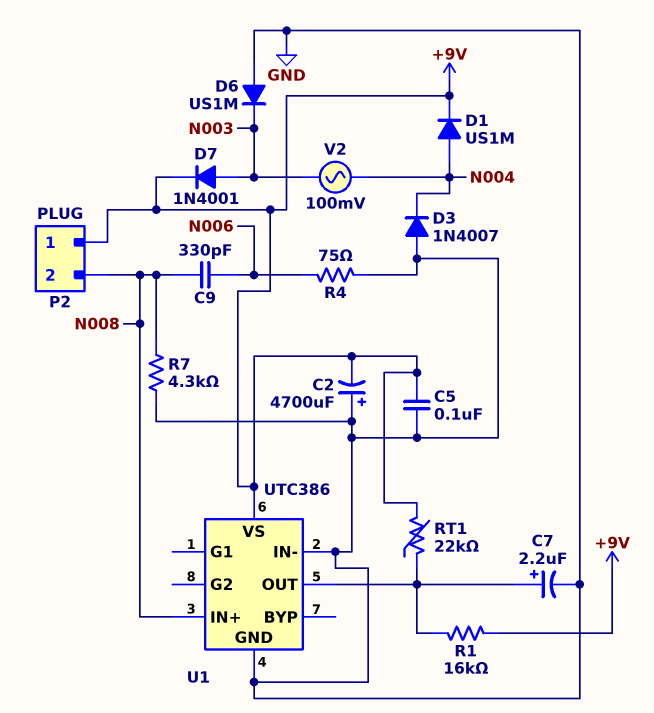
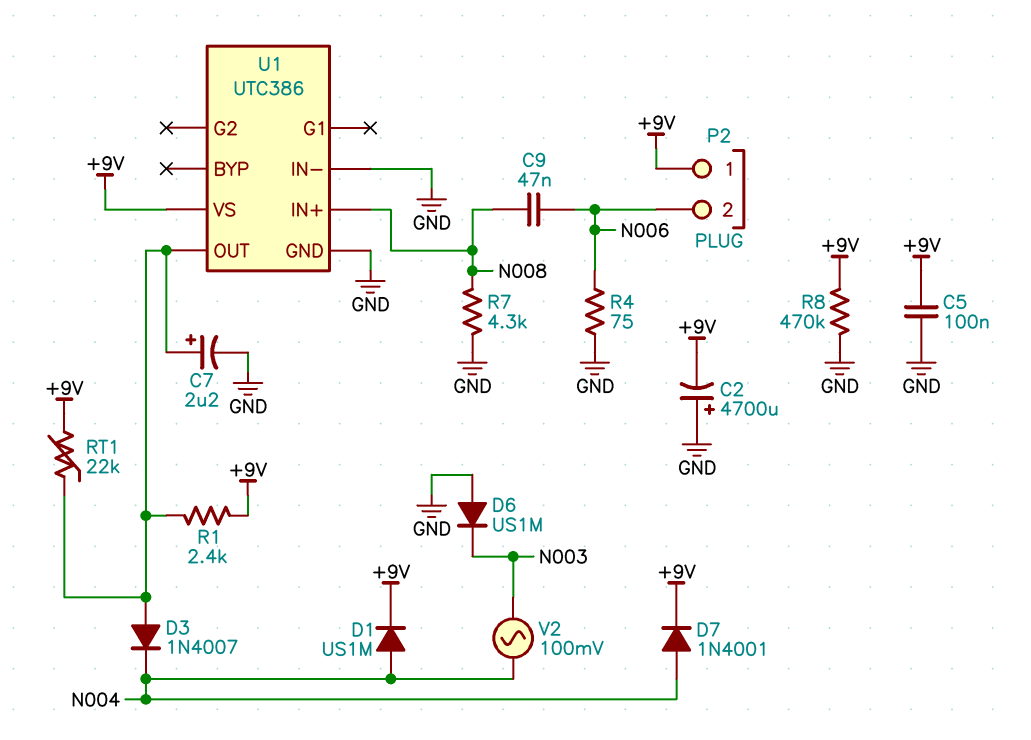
C9: 330pF (N006, N008) -> 47nF (N006, N008)
D3: diode 1N4007 (A GND, K N004) -> diode 1N4007 (A U1/OUT, K N004)
D7: diode 1N4001 (A N003, K +9V) -> diode 1N4001 (A N004, K +9V)
P2 pin 2: N008 -> N006
R1: 16k (+9V, U1/OUT) -> 2.4k (+9V, U1/OUT)
R8: none -> 470k (+9V, GND)

